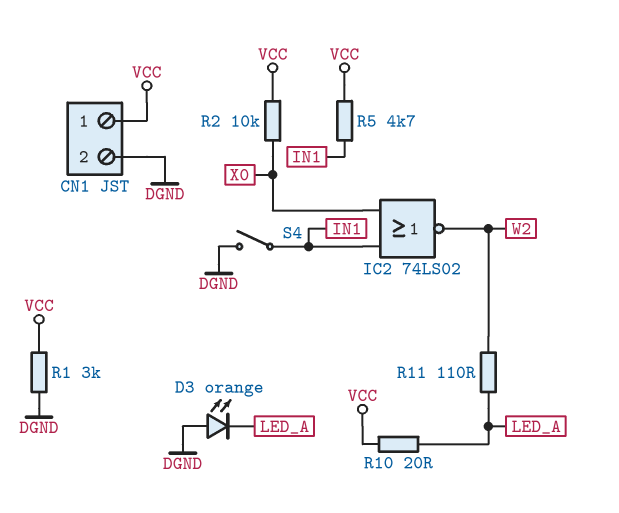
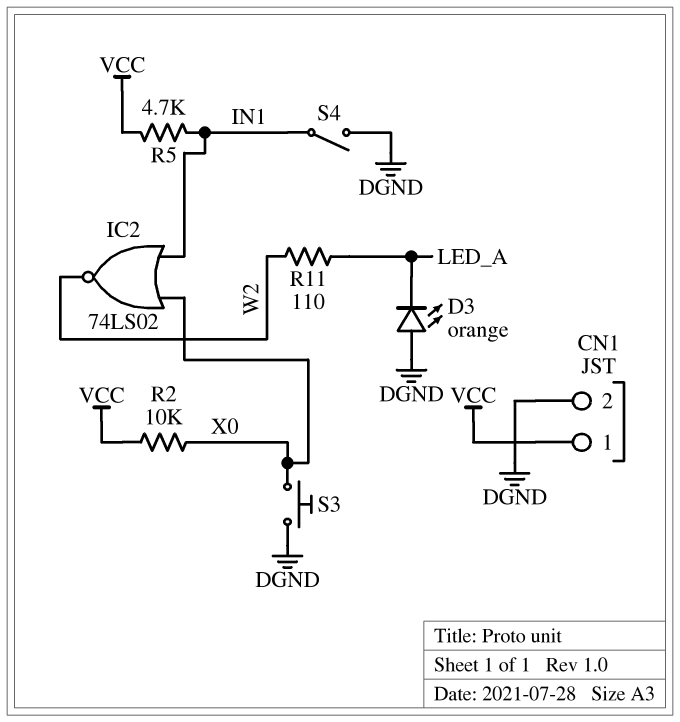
R1: 3k (DGND, VCC) -> none
R10: 20 (LED_A, VCC) -> none
S3: none -> button (DGND, X0)

